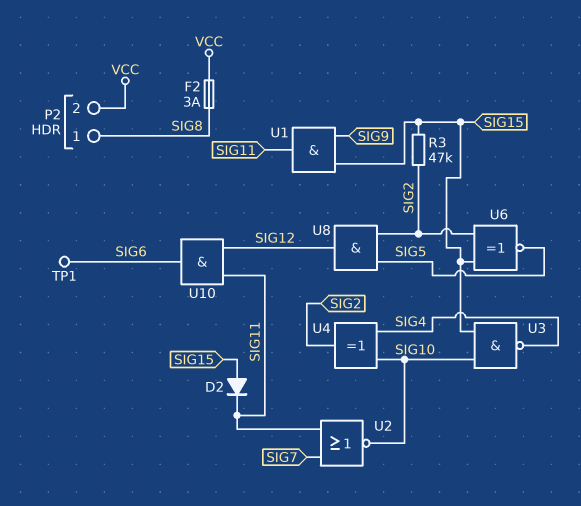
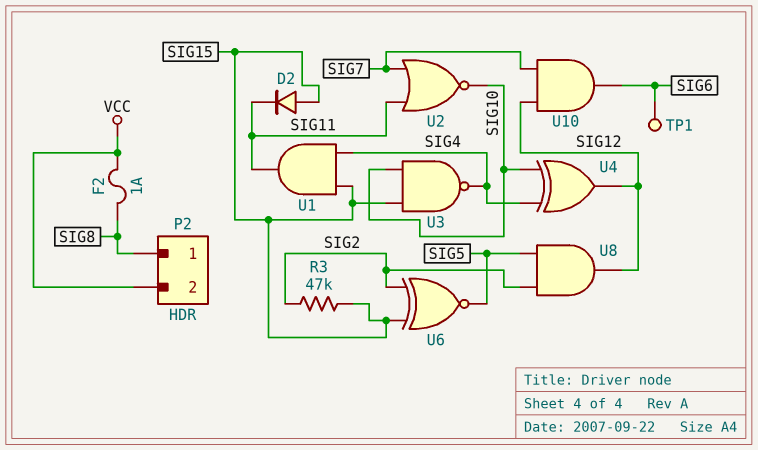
F2: 3A (SIG8, VCC) -> 1A (SIG8, VCC)
U1: AND (in SIG9, in SIG15, out SIG11) -> AND (in SIG4, in SIG15, out SIG11)
U4: XOR (in SIG4, in SIG10, out SIG2) -> XOR (in SIG4, in SIG10, out SIG12)
U10: AND (in SIG11, in SIG12, out SIG6) -> AND (in SIG7, in SIG12, out SIG6)

